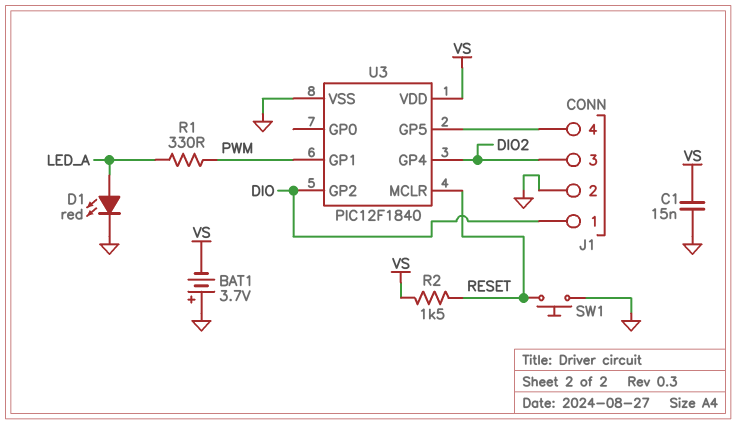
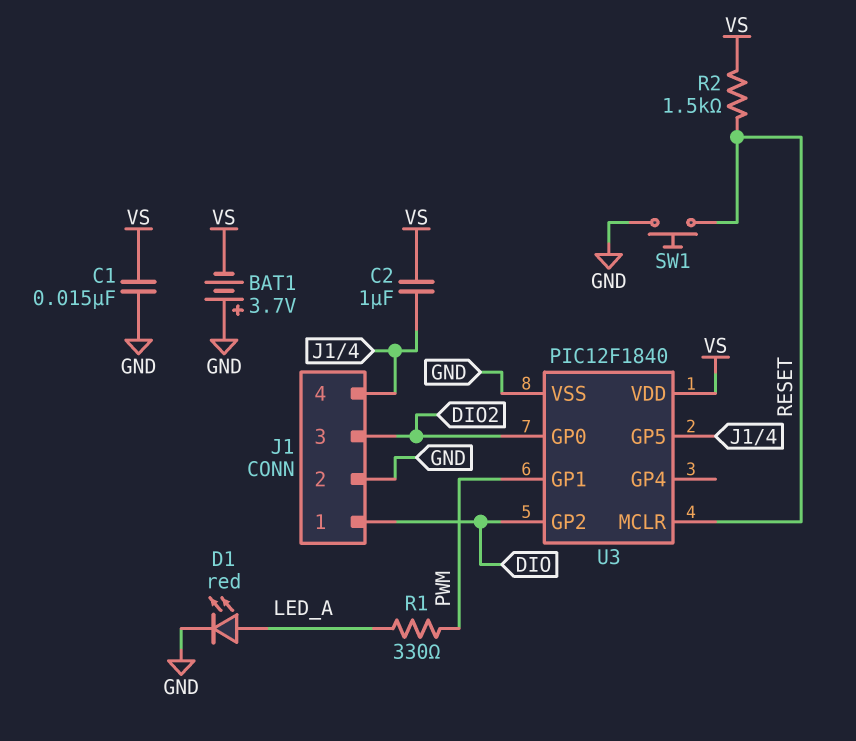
C2: none -> 1uF (J1/4, VS)
U3 pin GP0: none -> DIO2
U3 pin GP4: DIO2 -> none

